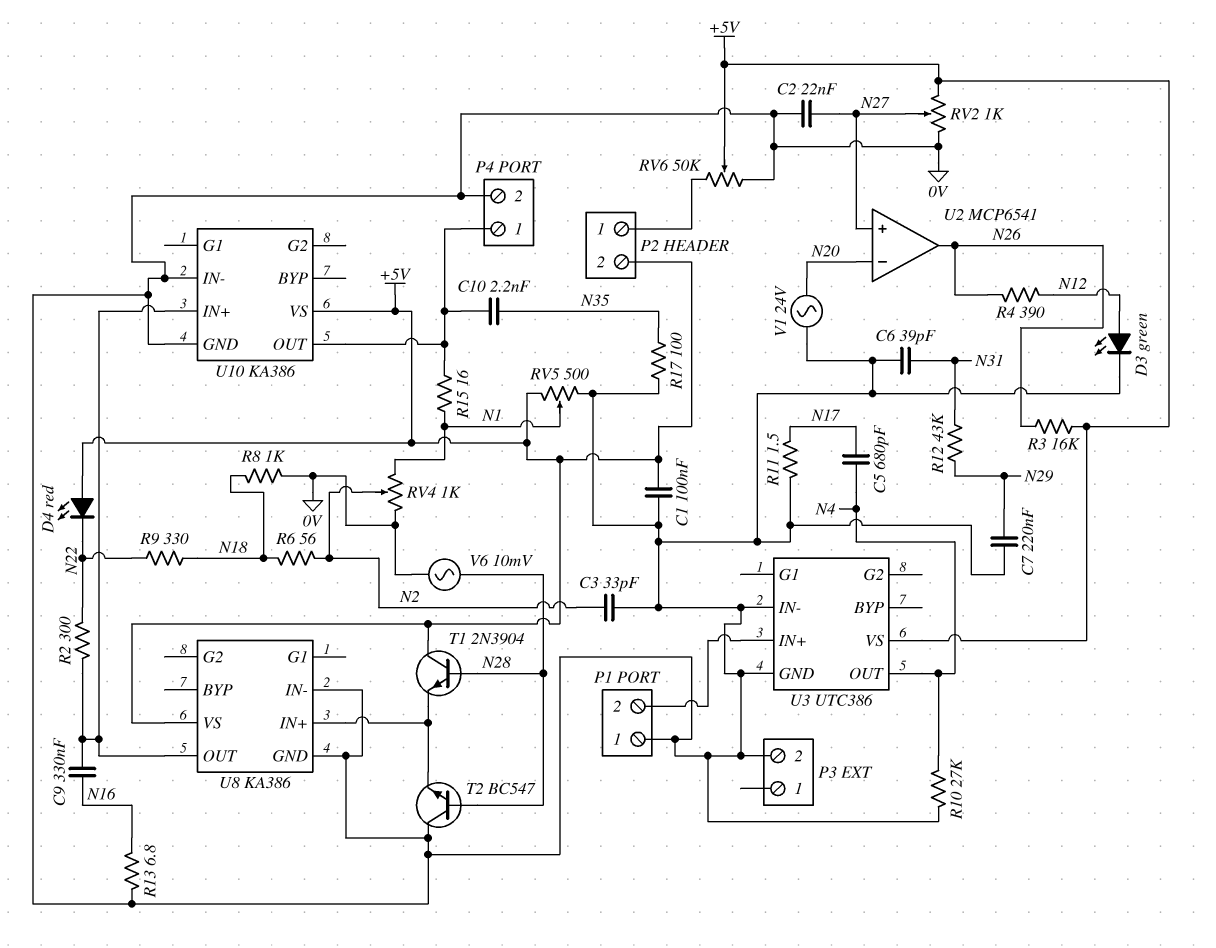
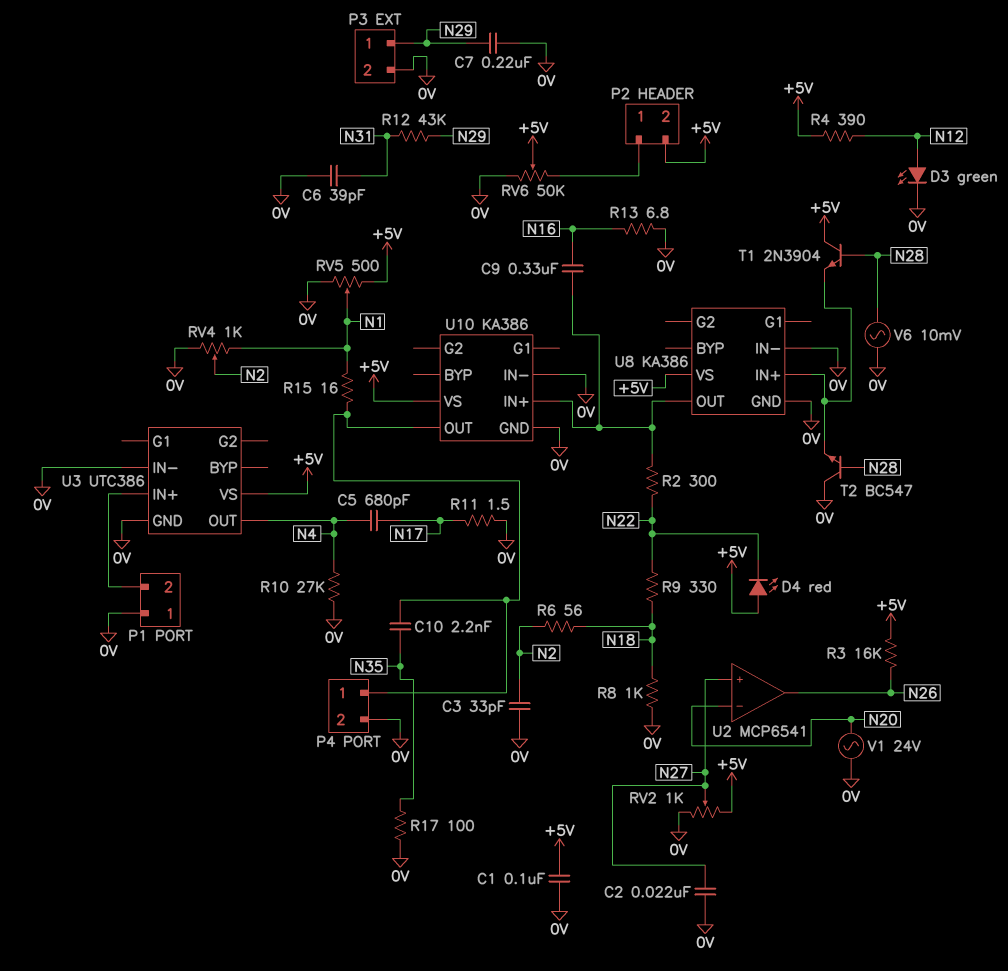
P3 pin 1: none -> N29
R4: 390 (N12, N26) -> 390 (+5V, N12)

